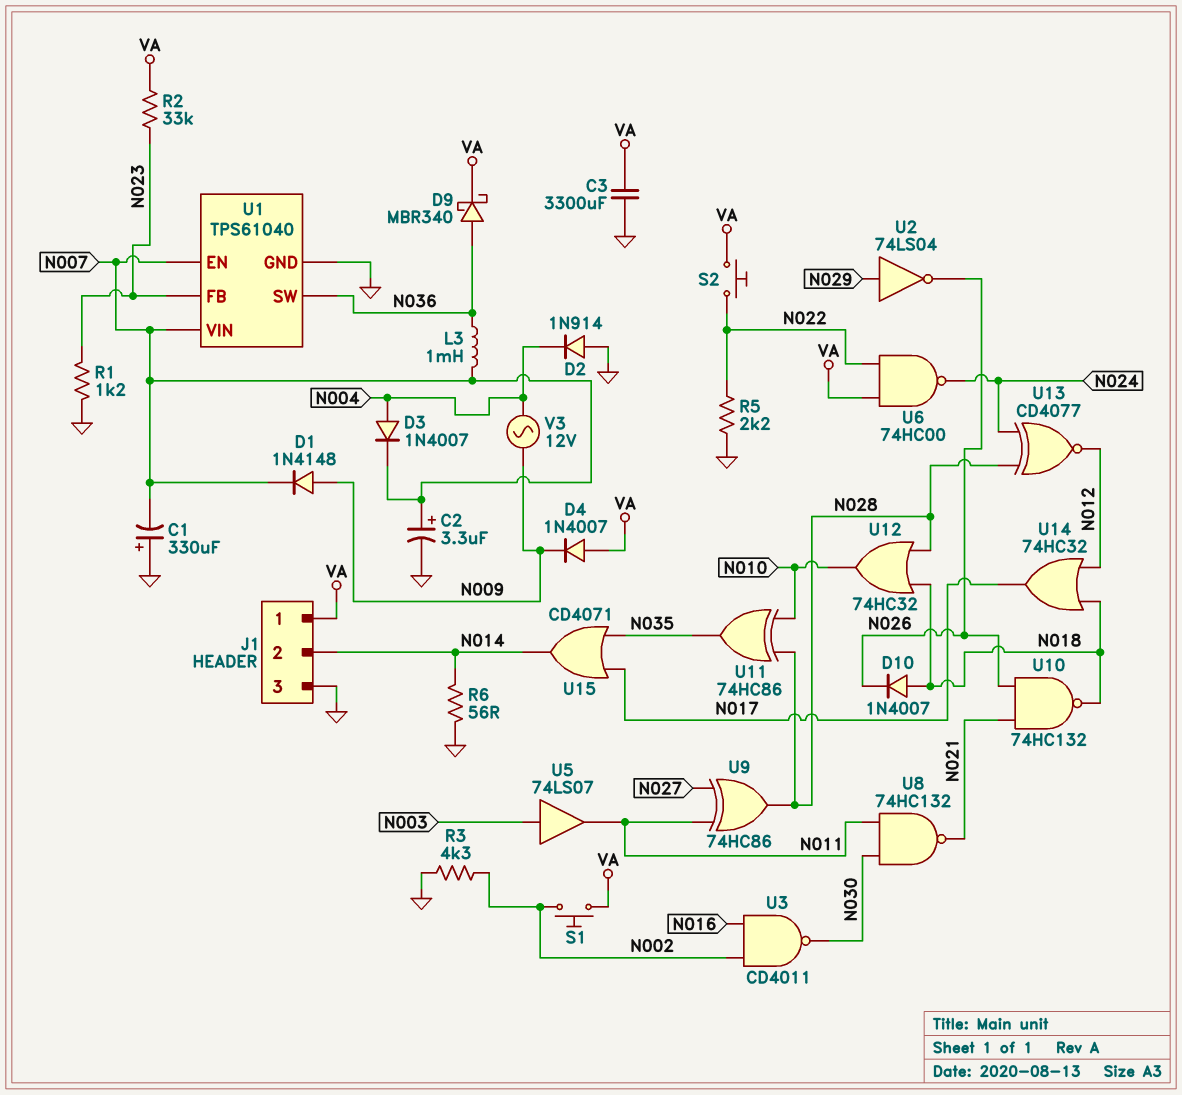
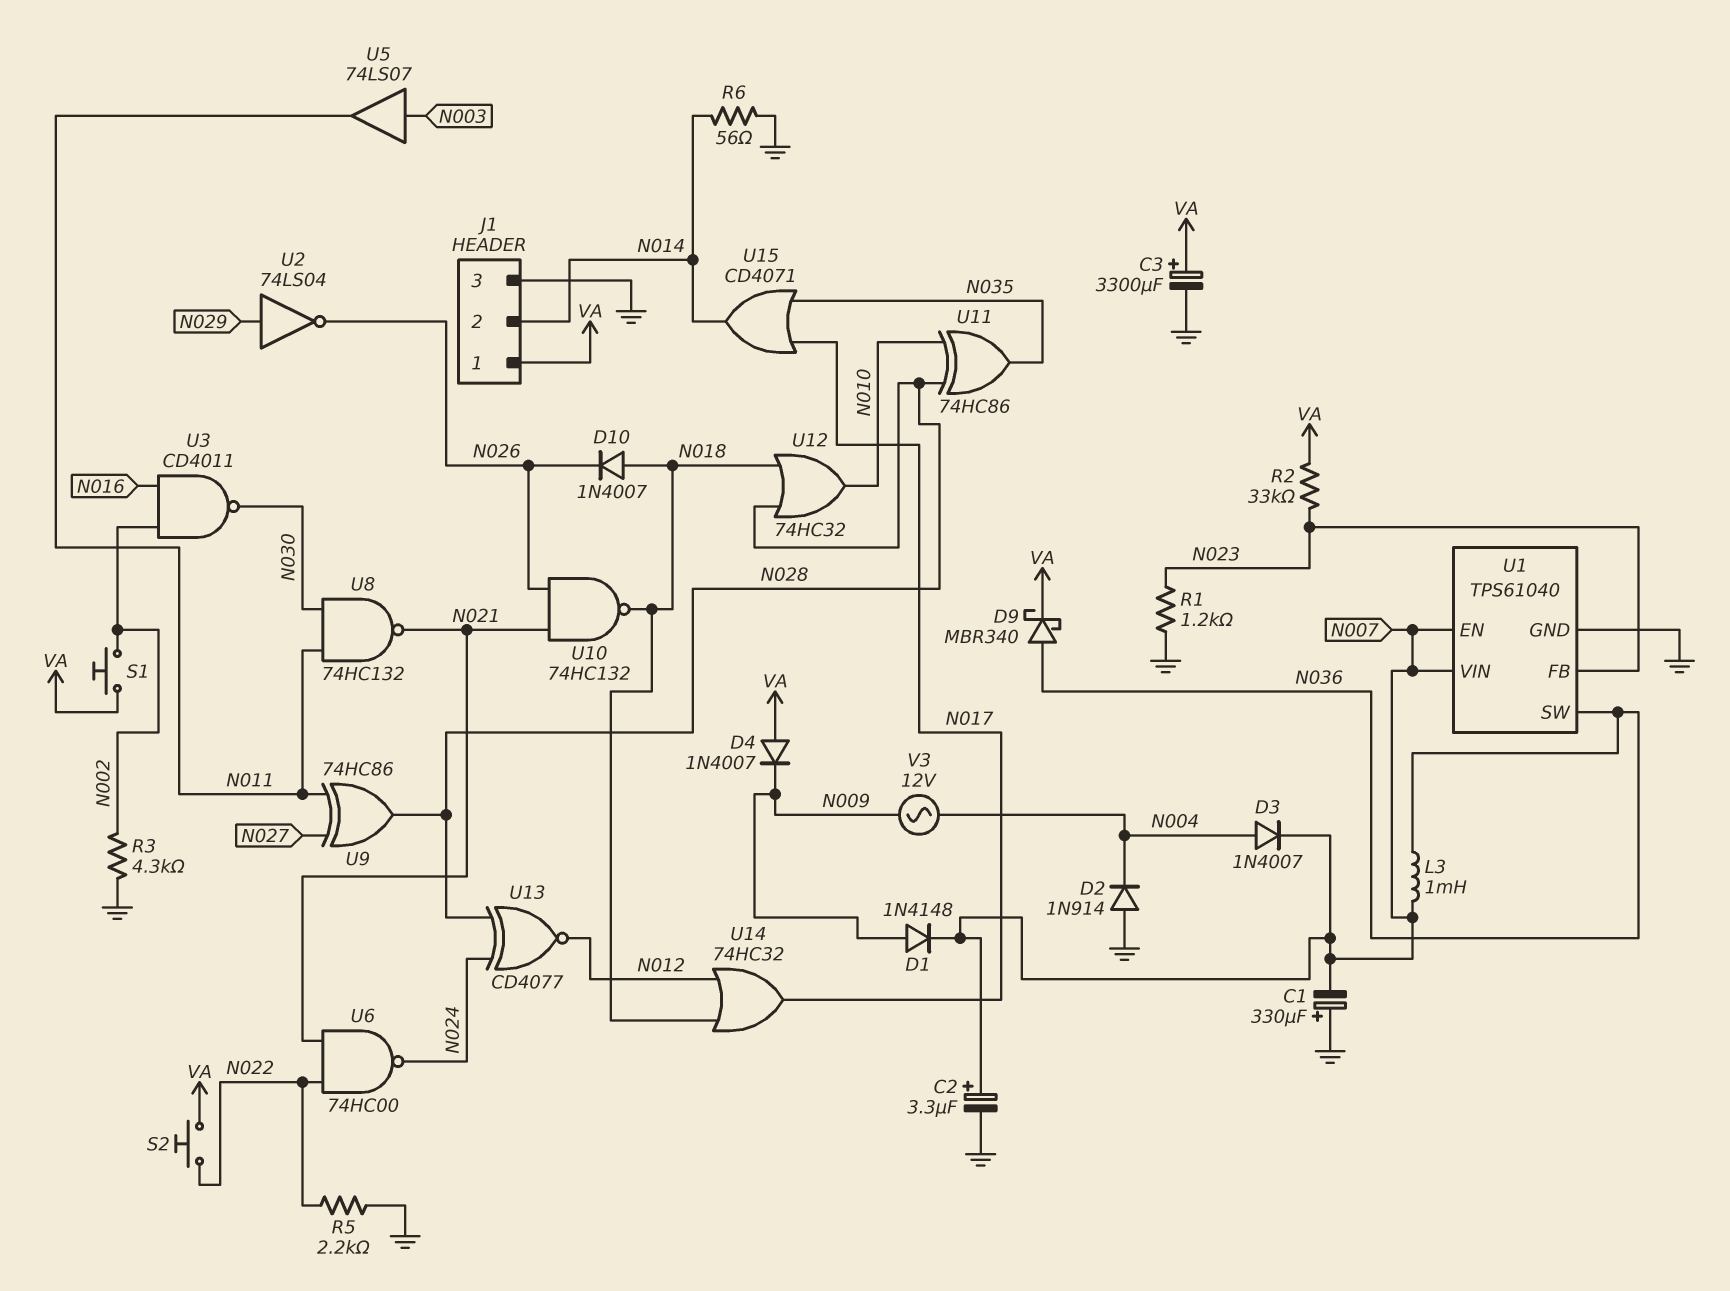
C3: 3300uF (GND, VA) -> 3300uF (plus VA, minus GND)
U6: NAND 74HC00 (in N022, in VA, out N024) -> NAND 74HC00 (in N021, in N022, out N024)

